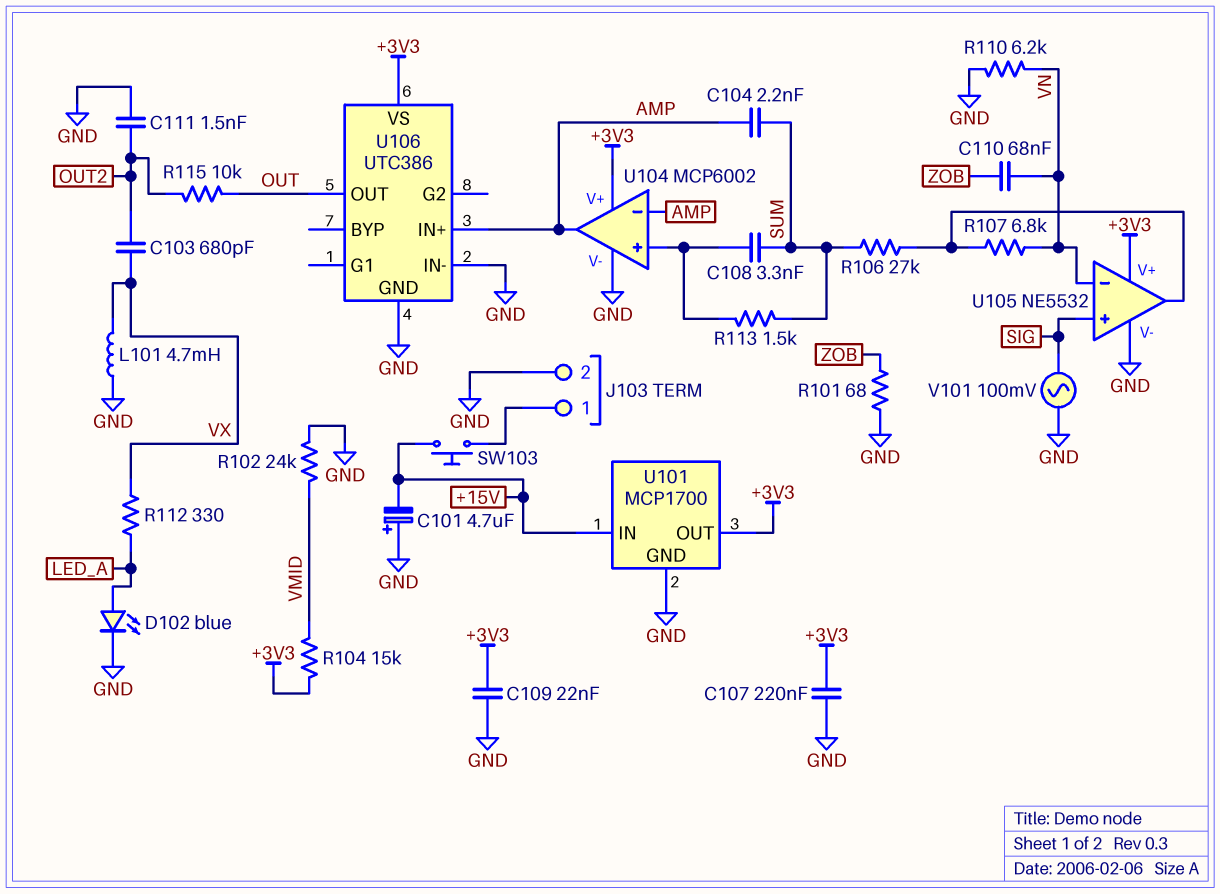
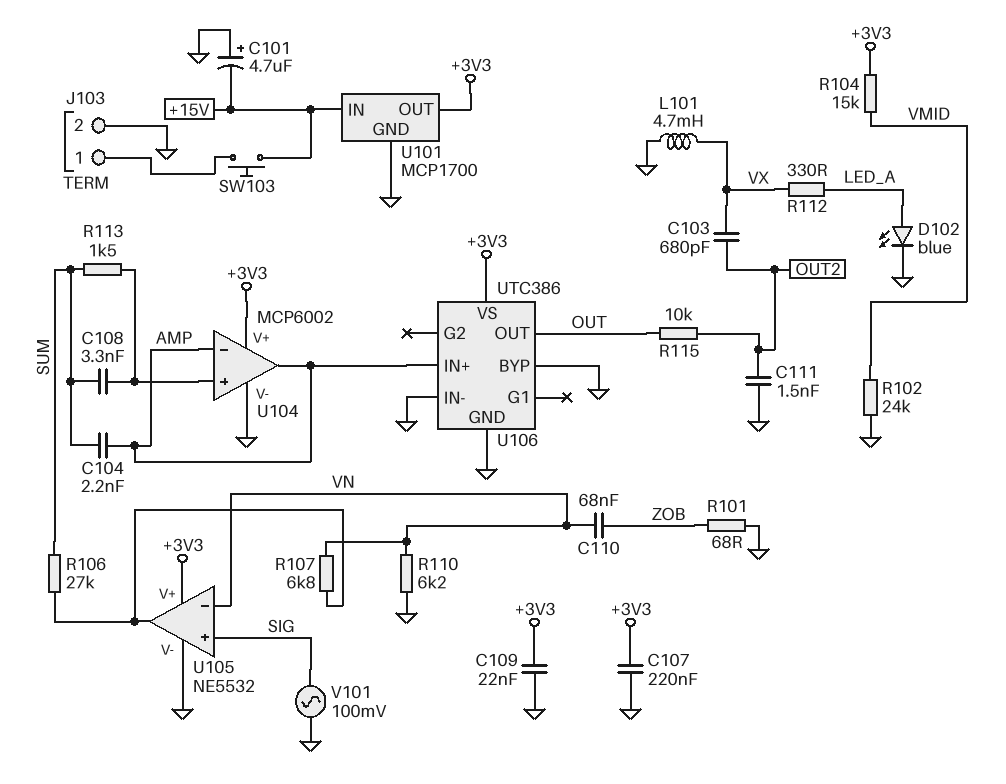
U106 pin BYP: none -> GND

